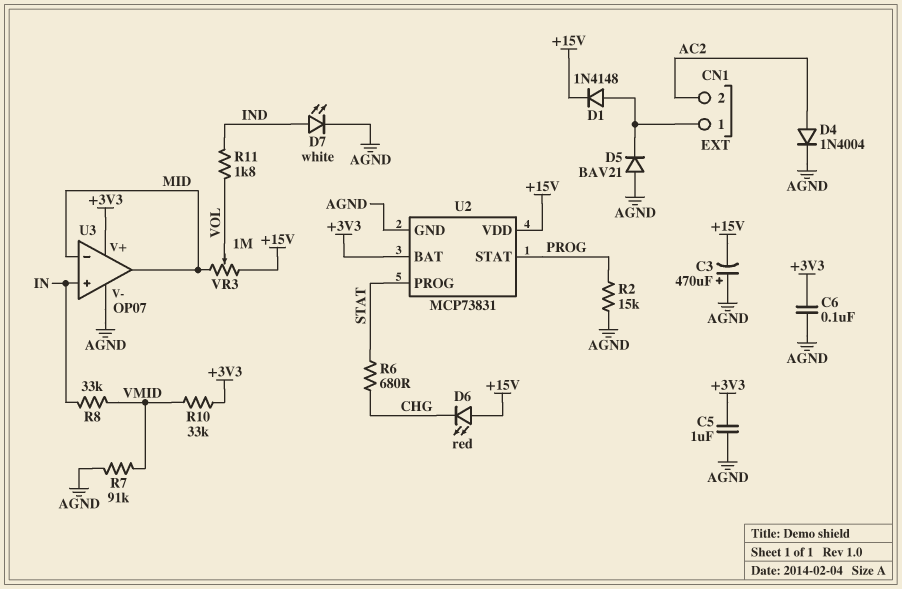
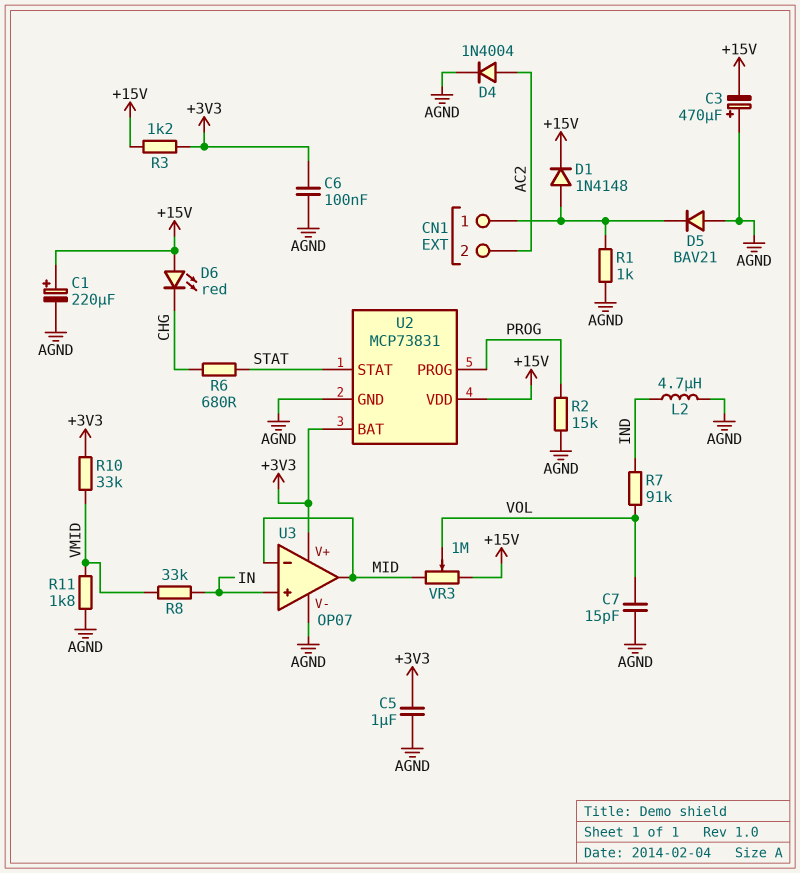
C1: none -> 220uF (plus +15V, minus AGND)
C7: none -> 15pF (AGND, VOL)
D7: LED white (A IND, K AGND) -> none
L2: none -> 4.7uH (AGND, IND)
R1: none -> 1k (AGND, CN1/1)
R3: none -> 1.2k (+3V3, +15V)
R7: 91k (AGND, VMID) -> 91k (IND, VOL)
R11: 1.8k (IND, VOL) -> 1.8k (AGND, VMID)
U2 pin PROG: STAT -> PROG
U2 pin STAT: PROG -> STAT

